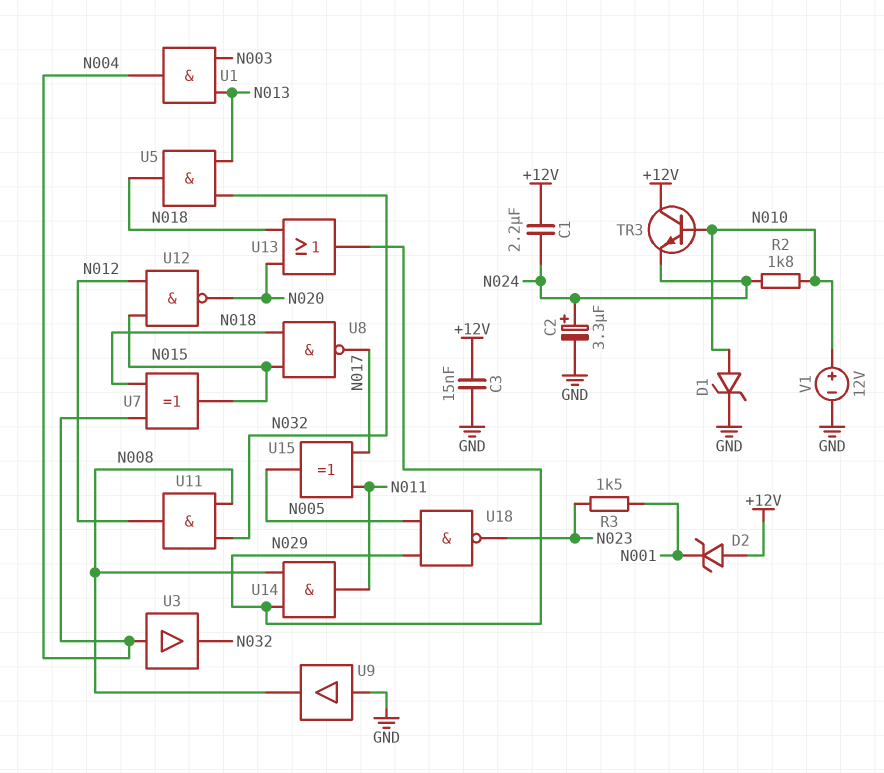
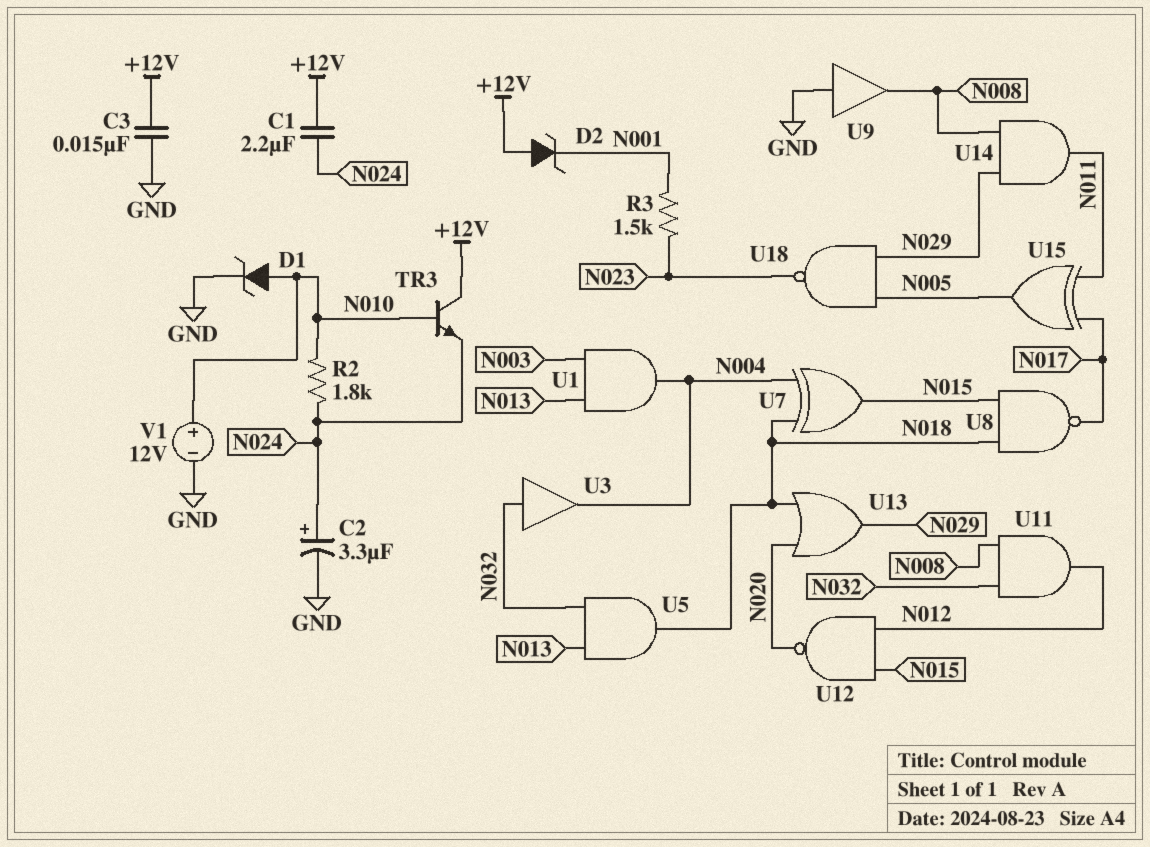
U3: buffer (in N004, out N032) -> buffer (in N032, out N004)

